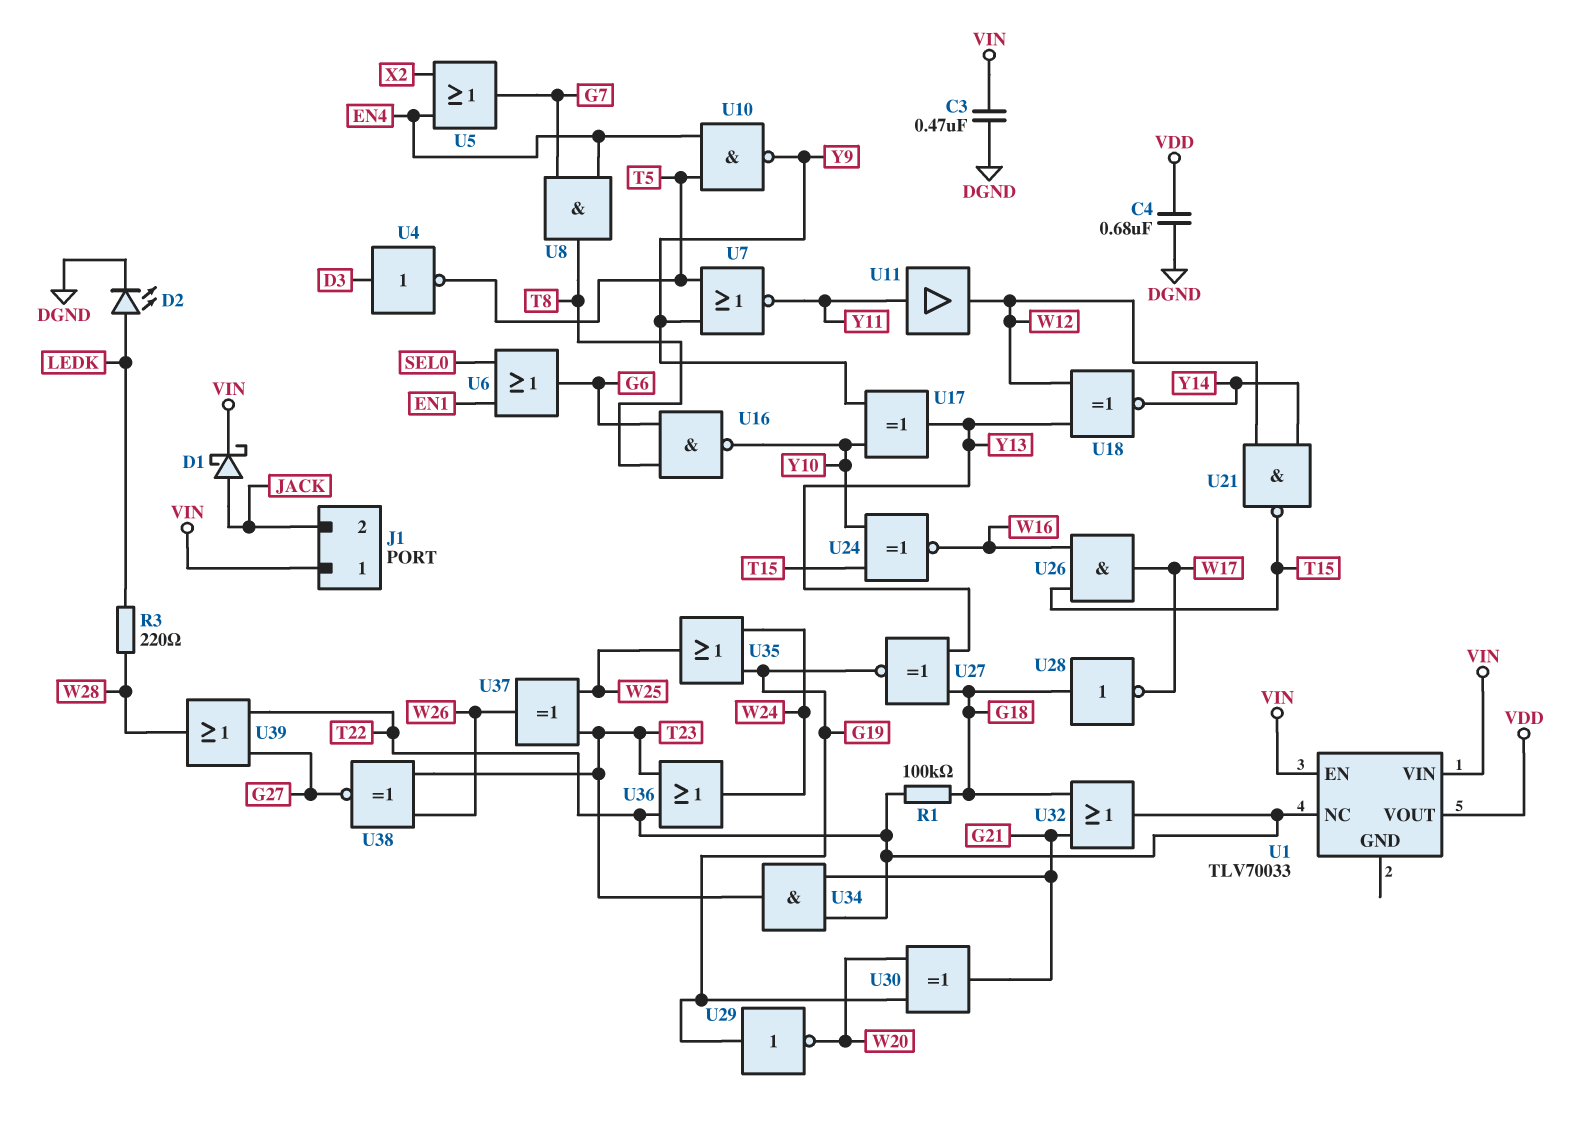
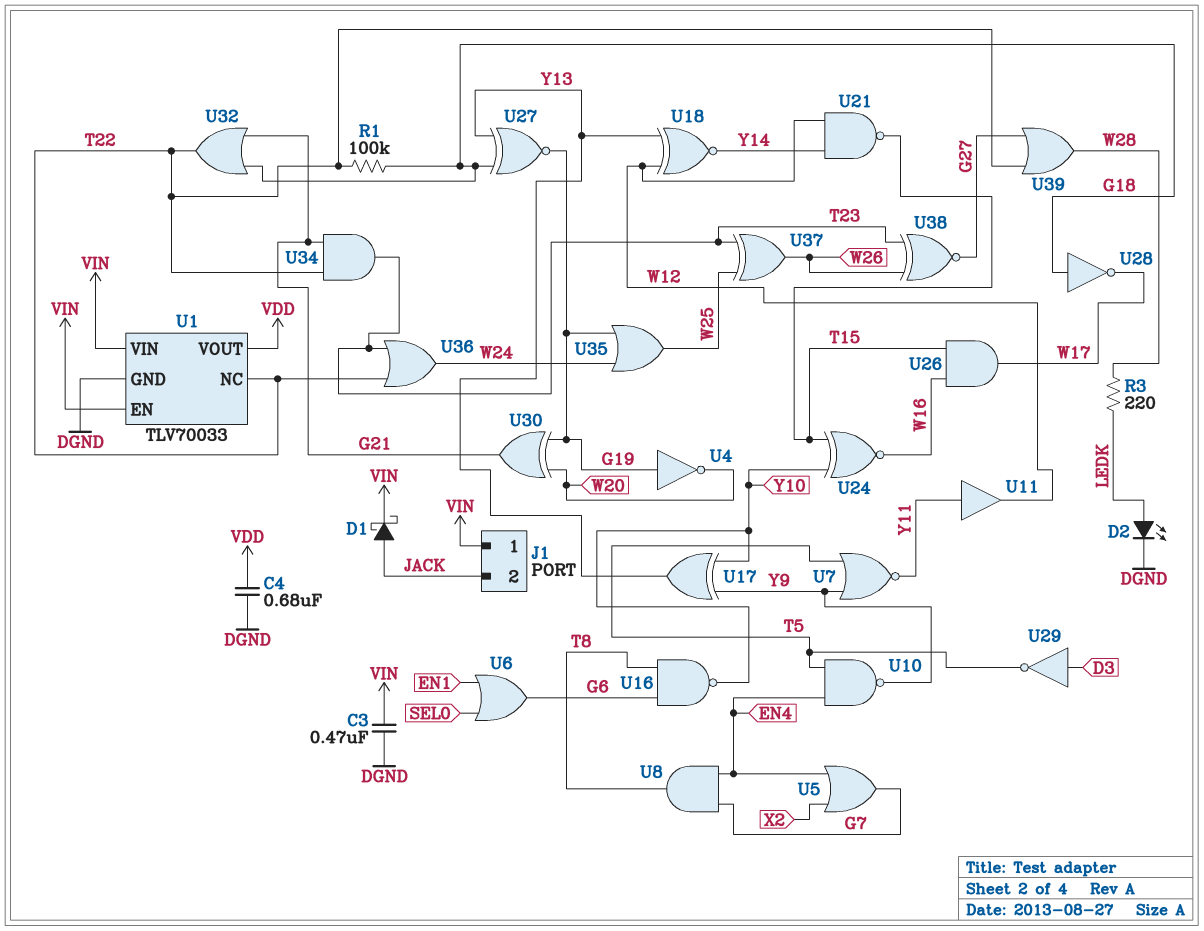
U1 pin GND: none -> DGND
U4: NOT (in D3, out T5) -> NOT (in G19, out W20)
U29: NOT (in G19, out W20) -> NOT (in D3, out T5)

